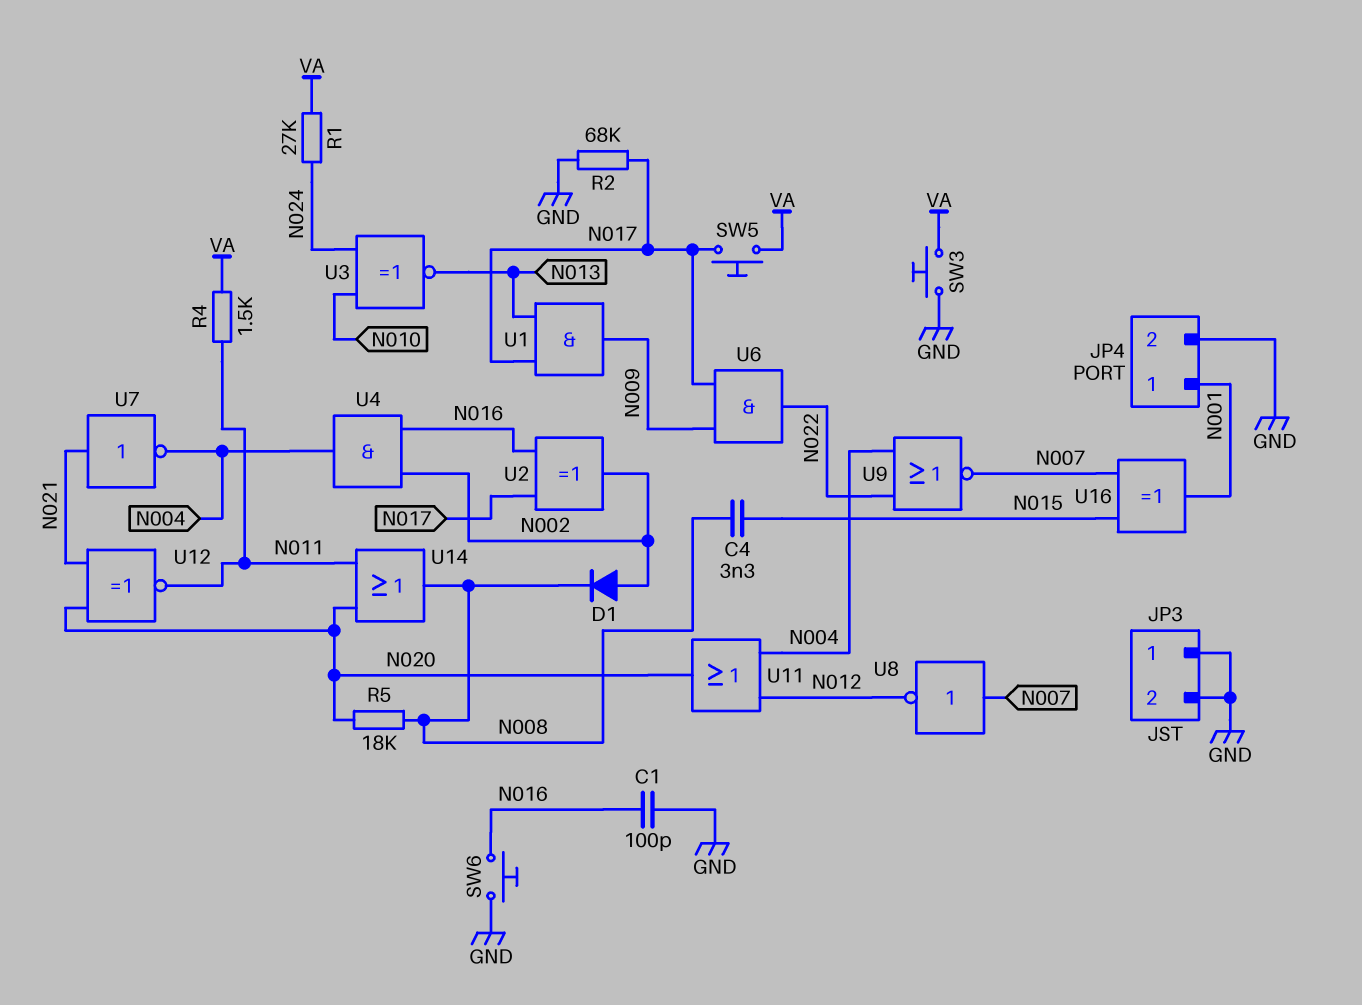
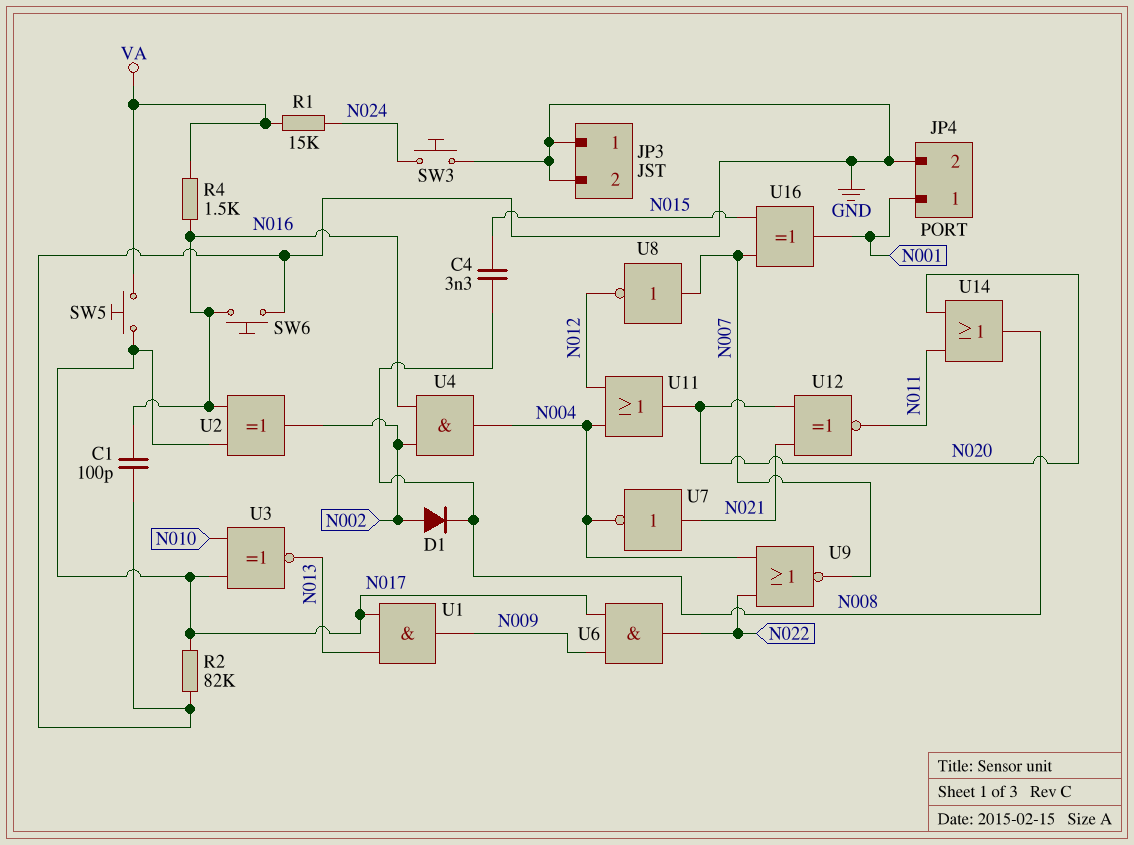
R1: 27k (N024, VA) -> 15k (N024, VA)
R2: 68k (GND, N017) -> 82k (GND, N017)
R4: 1.5k (N011, VA) -> 1.5k (N016, VA)
R5: 18k (N008, N020) -> none
SW3: button (GND, VA) -> button (GND, N024)
U3: XNOR (in N010, in N024, out N013) -> XNOR (in N010, in N017, out N013)

